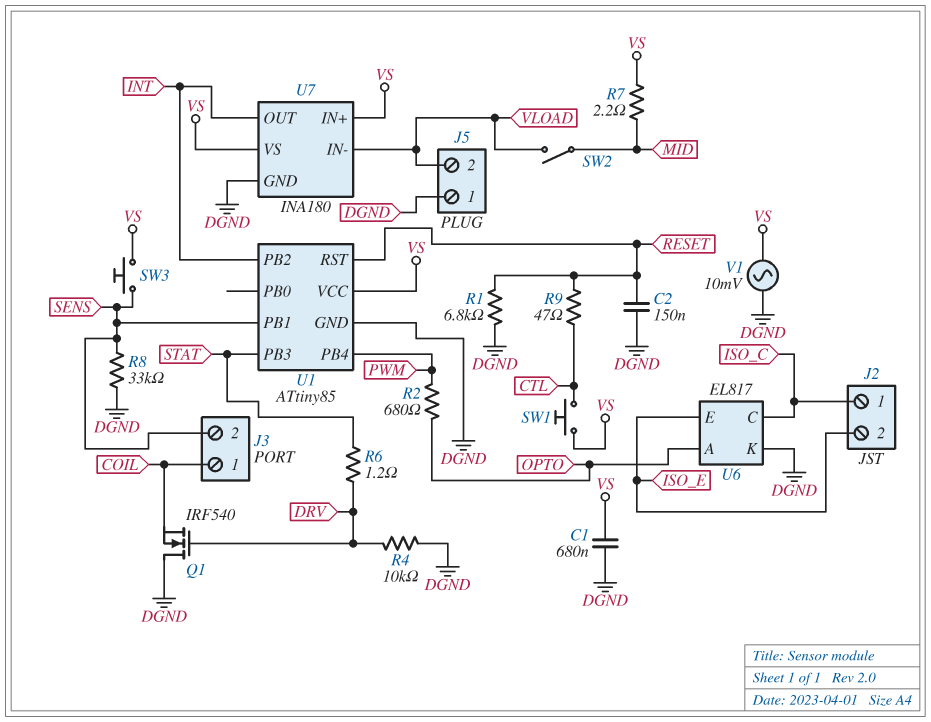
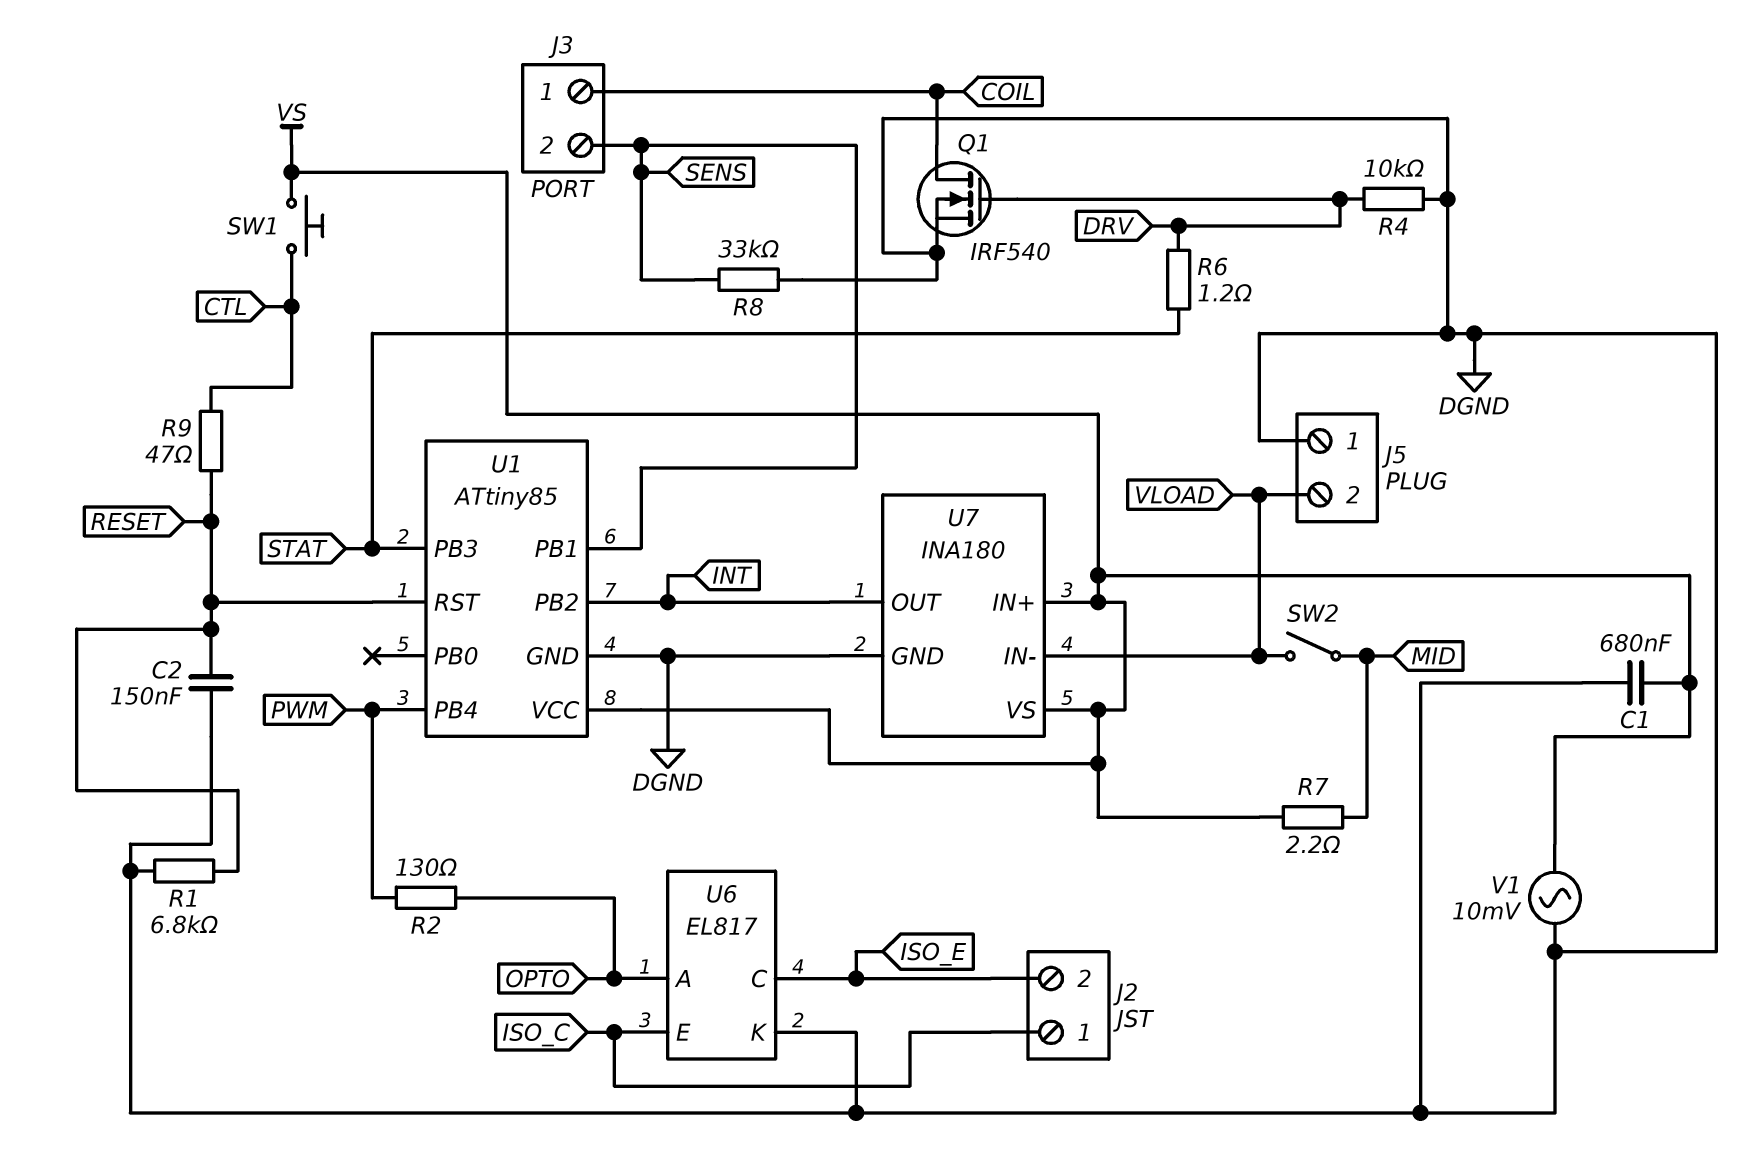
Q1: NMOS IRF540 (G DRV, D DGND, S COIL) -> NMOS IRF540 (G DRV, D COIL, S DGND)
R2: 680 (OPTO, PWM) -> 130 (OPTO, PWM)
SW3: button (SENS, VS) -> none
U6 pin C: ISO_C -> ISO_E
U6 pin E: ISO_E -> ISO_C

